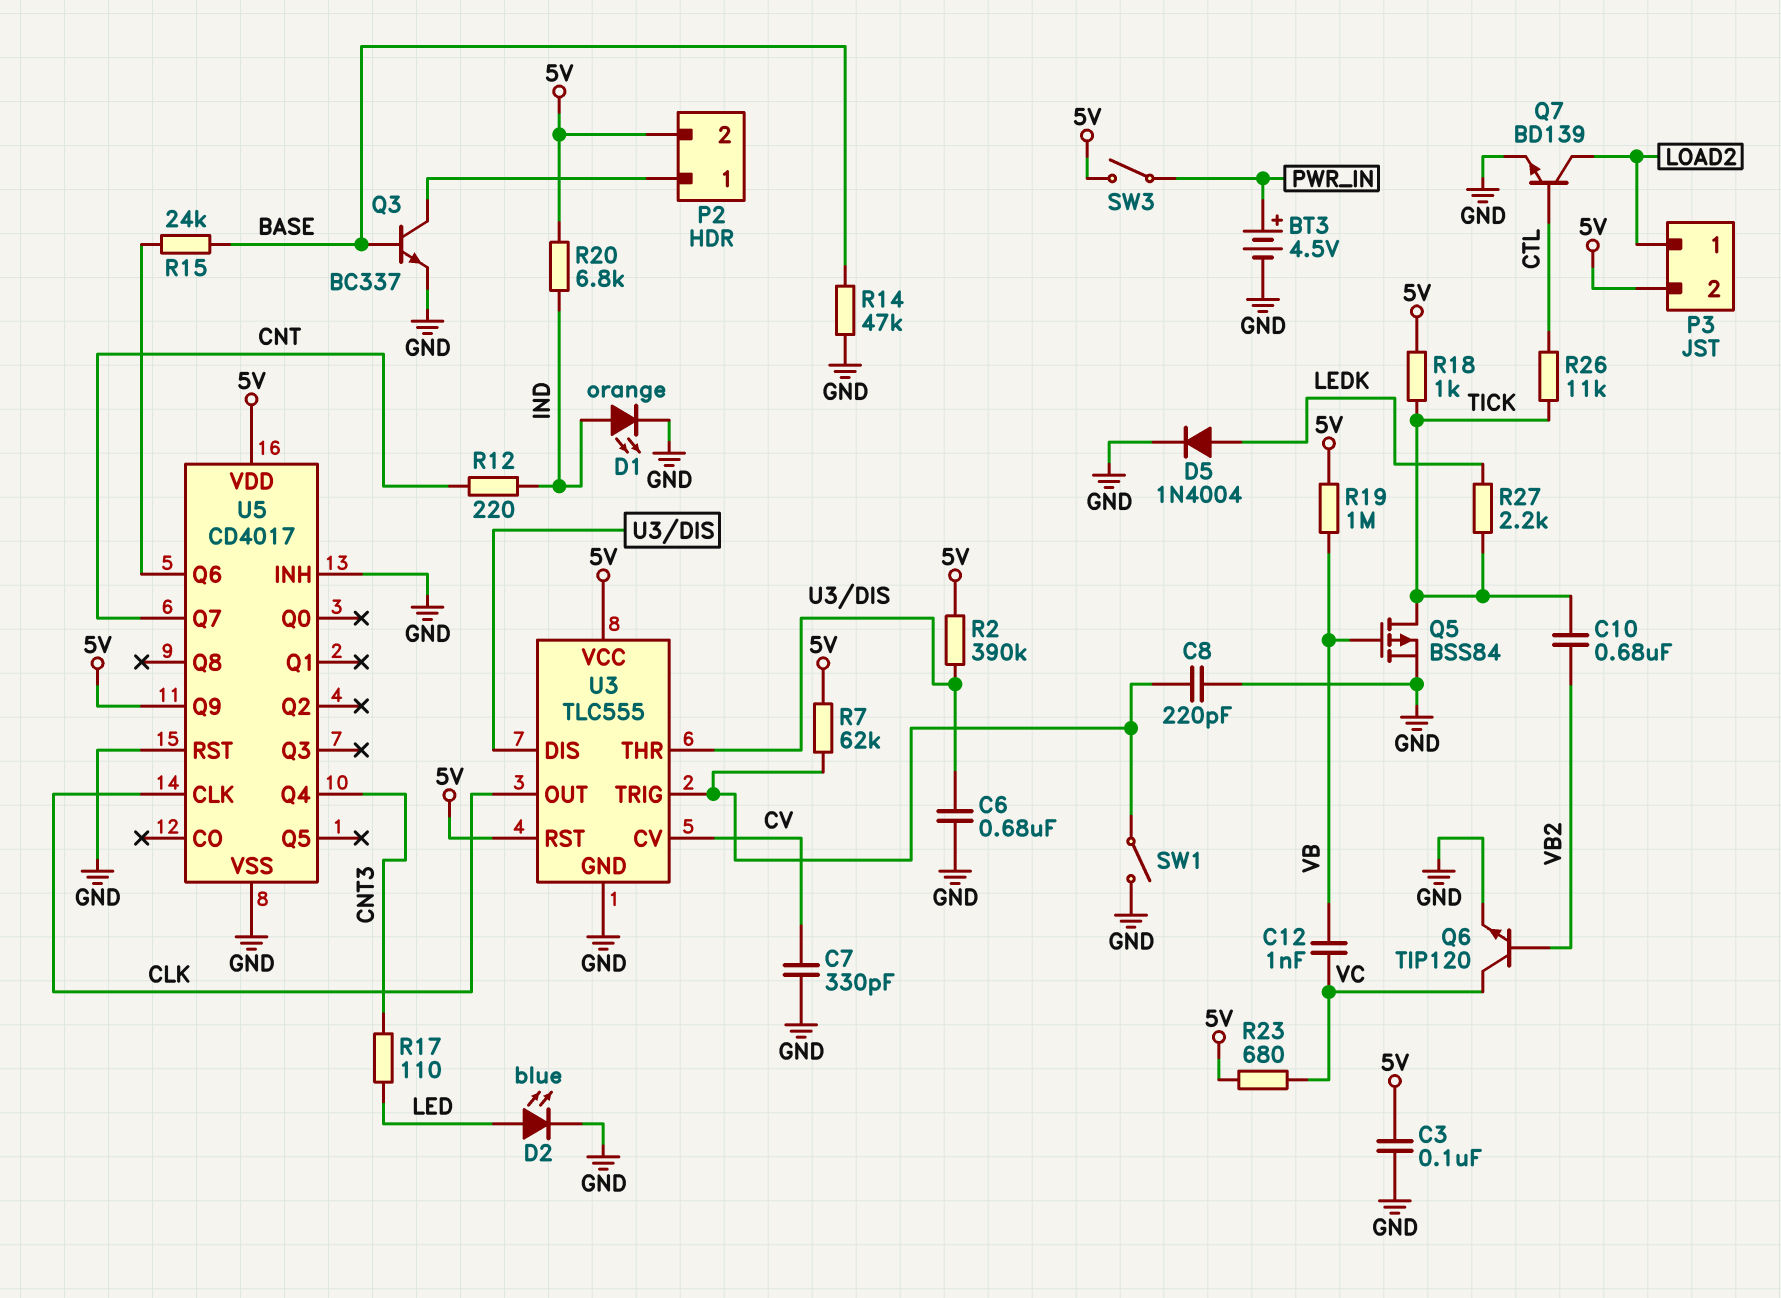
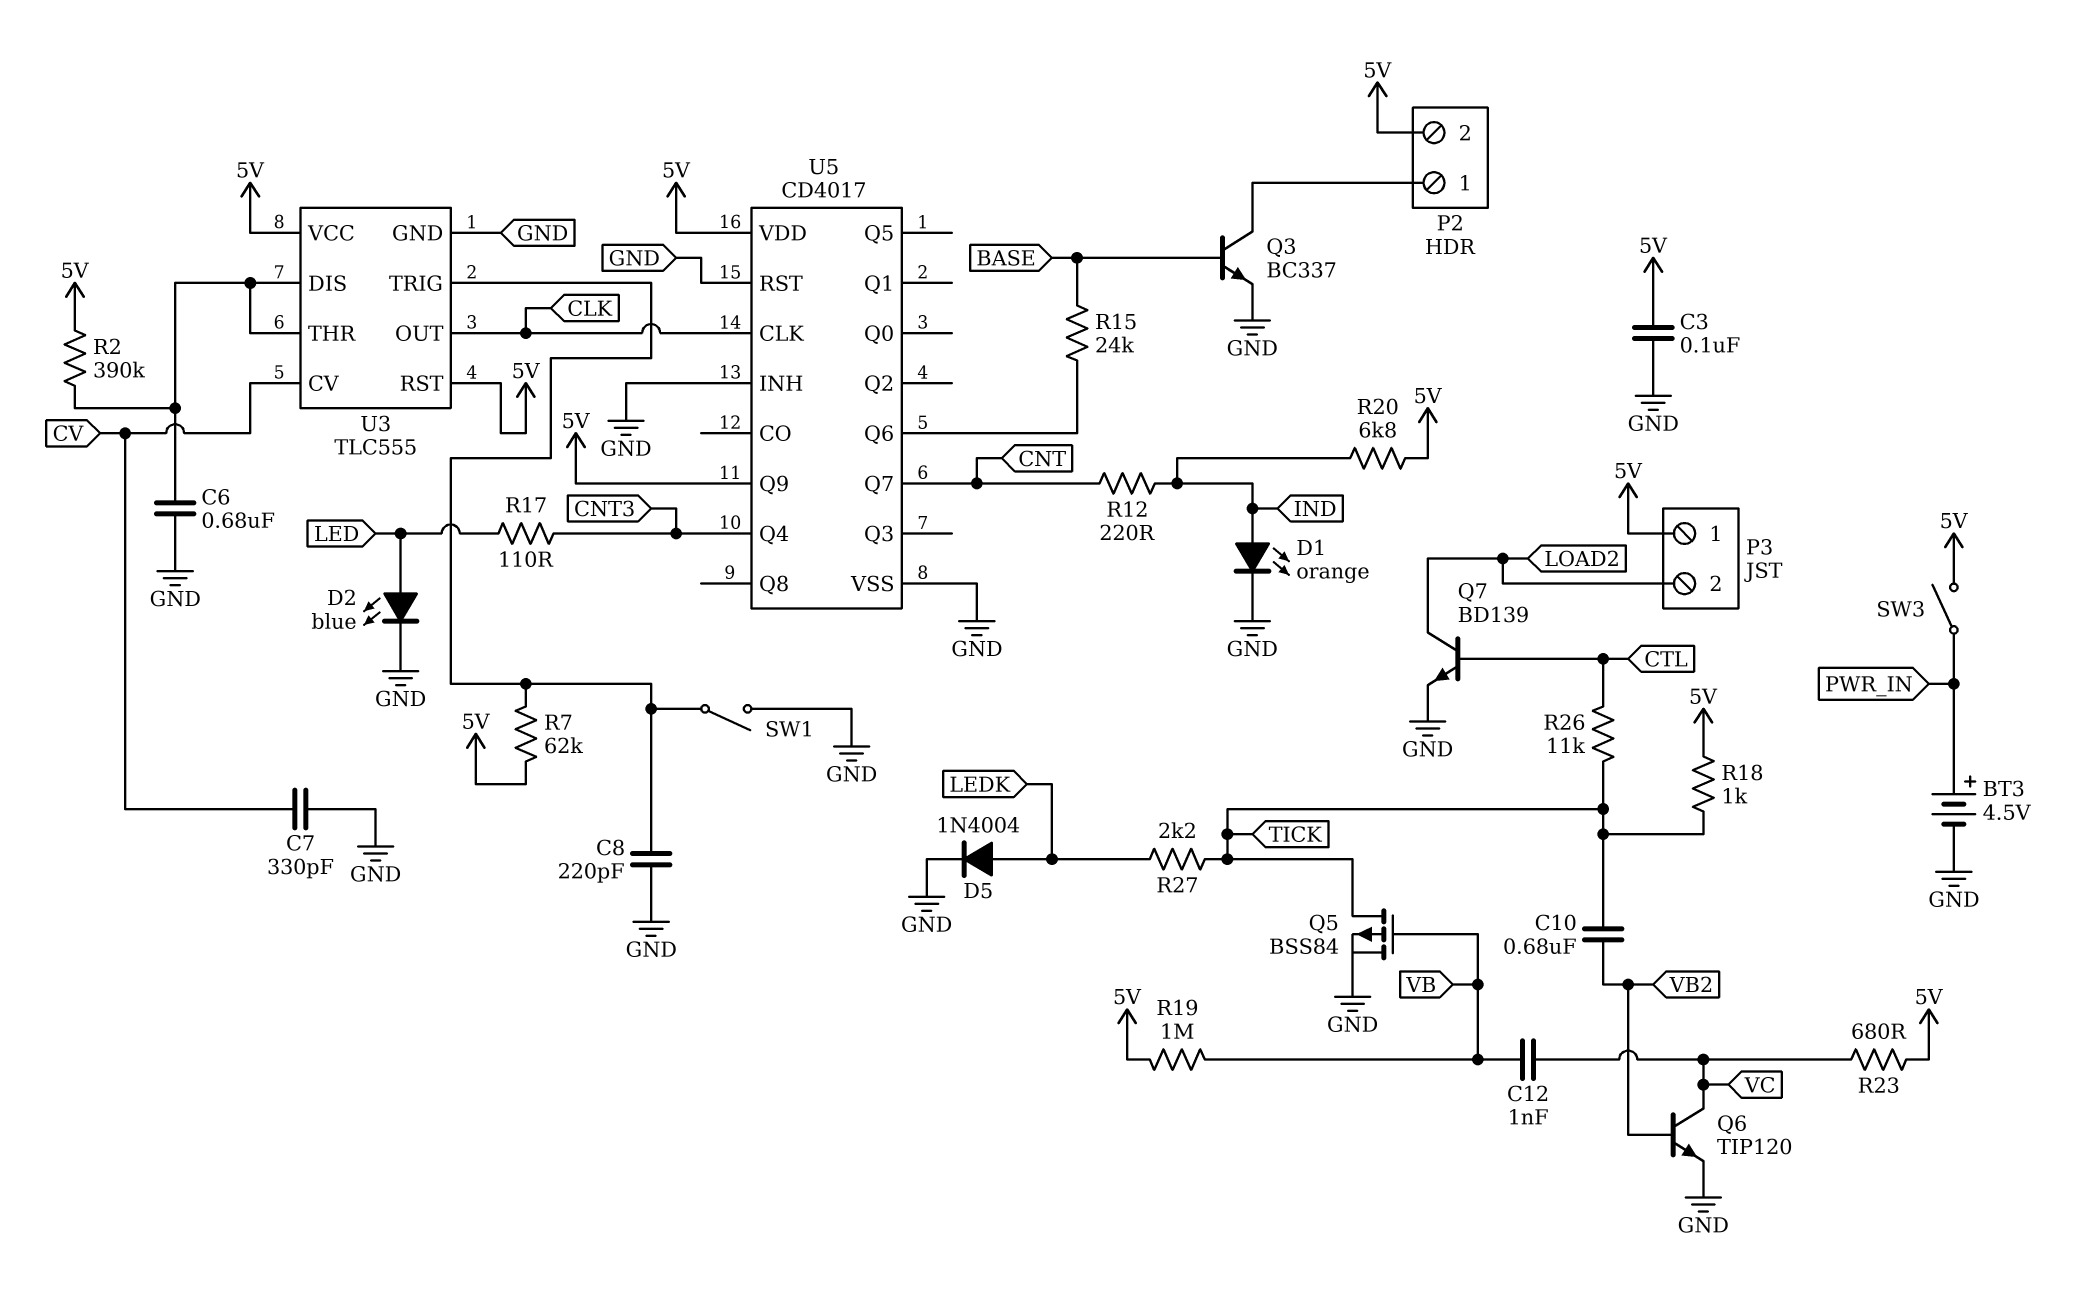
P3 pin 1: LOAD2 -> 5V
P3 pin 2: 5V -> LOAD2
R14: 47k (BASE, GND) -> none

